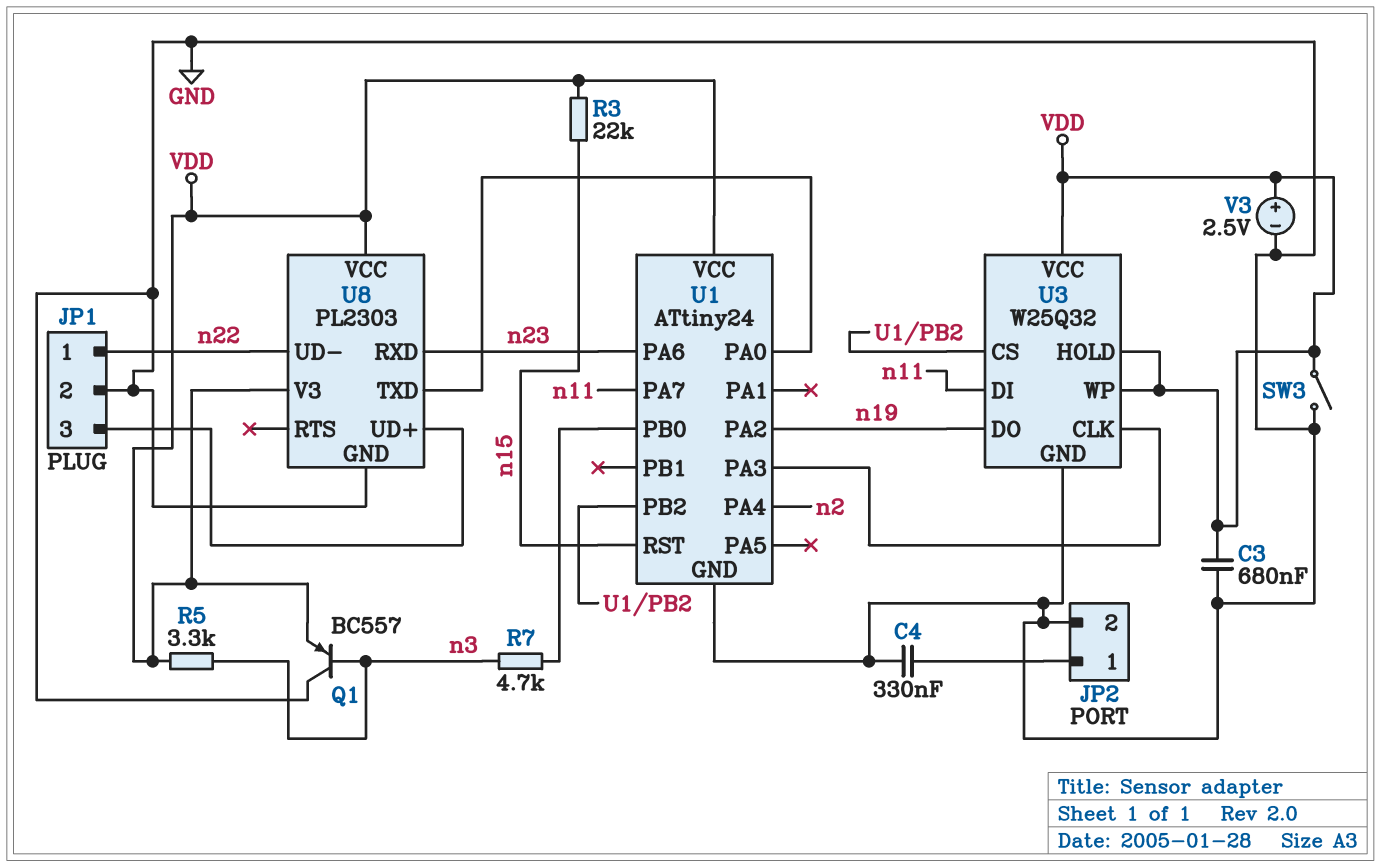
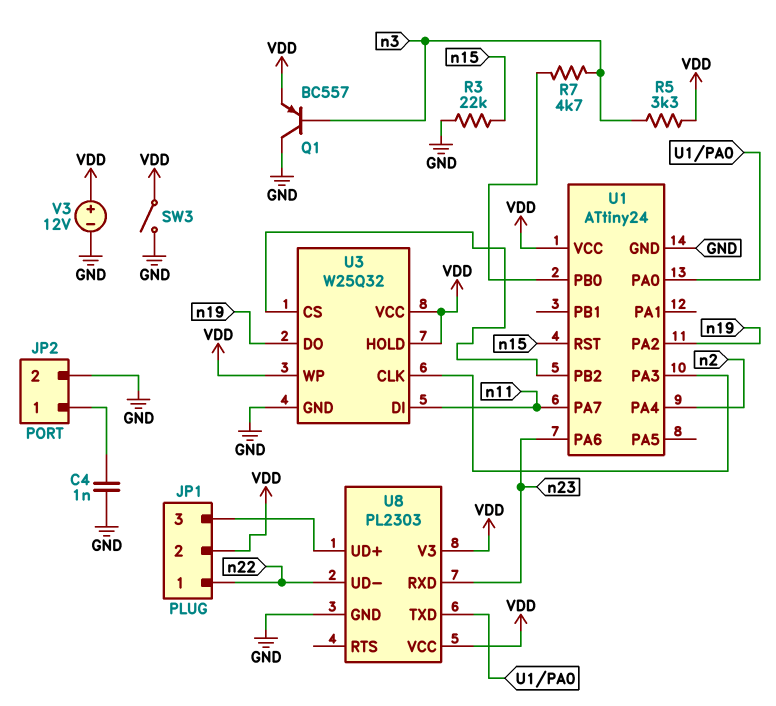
C3: 680nF (GND, VDD) -> none
C4: 330nF (GND, JP2/1) -> 1nF (GND, JP2/1)
JP1 pin 2: GND -> VDD
R3: 22k (VDD, n15) -> 22k (GND, n15)
V3: 2.5V (plus VDD, minus GND) -> 12V (plus VDD, minus GND)

